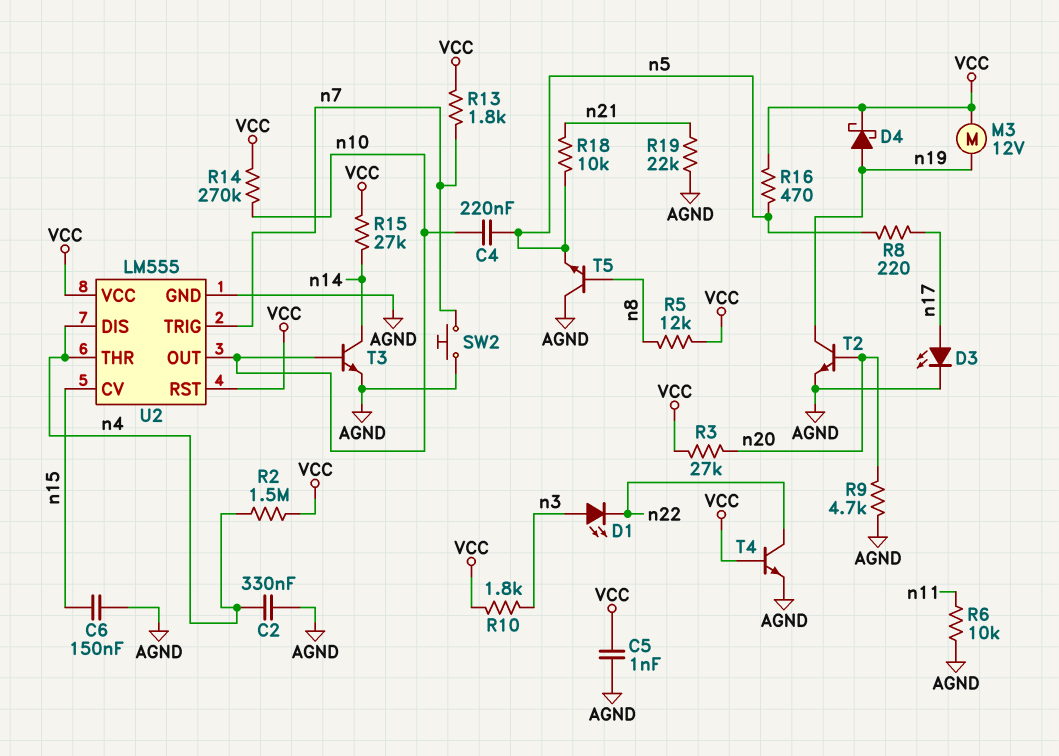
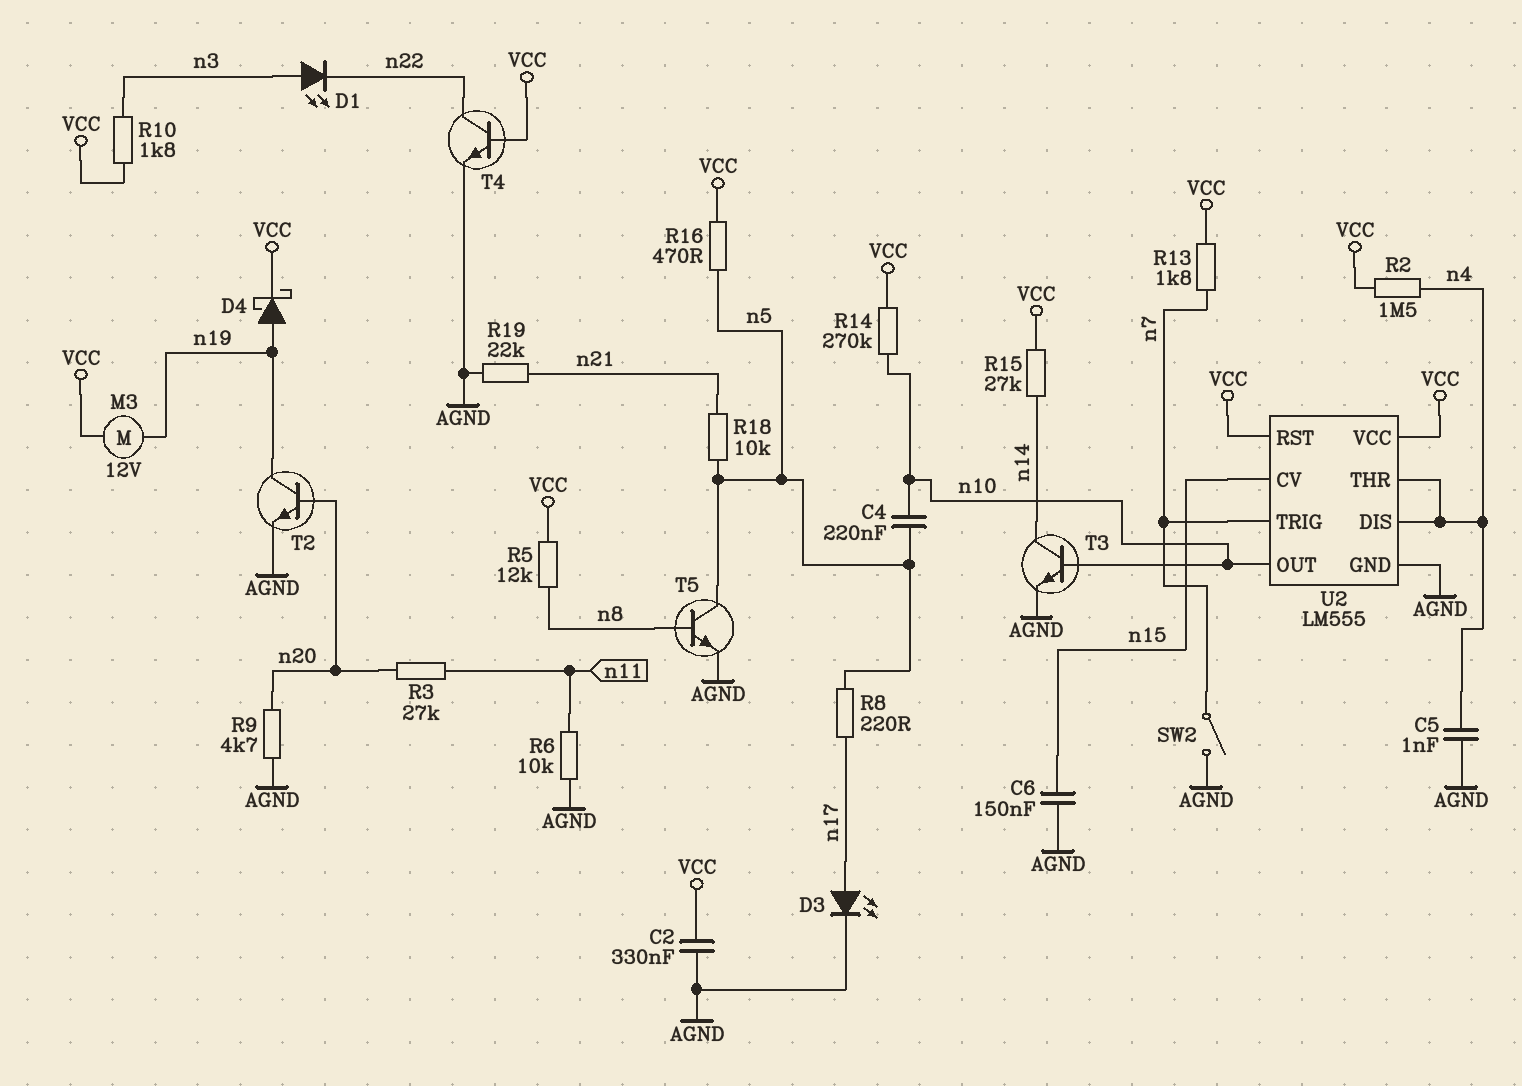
C2: 330nF (AGND, n4) -> 330nF (AGND, VCC)
C5: 1nF (AGND, VCC) -> 1nF (AGND, n4)
R3: 27k (VCC, n20) -> 27k (n11, n20)
SW2: button (AGND, n7) -> switch (AGND, n7)
T5: NPN (B n8, C AGND, E n5) -> NPN (B n8, C n5, E AGND)

